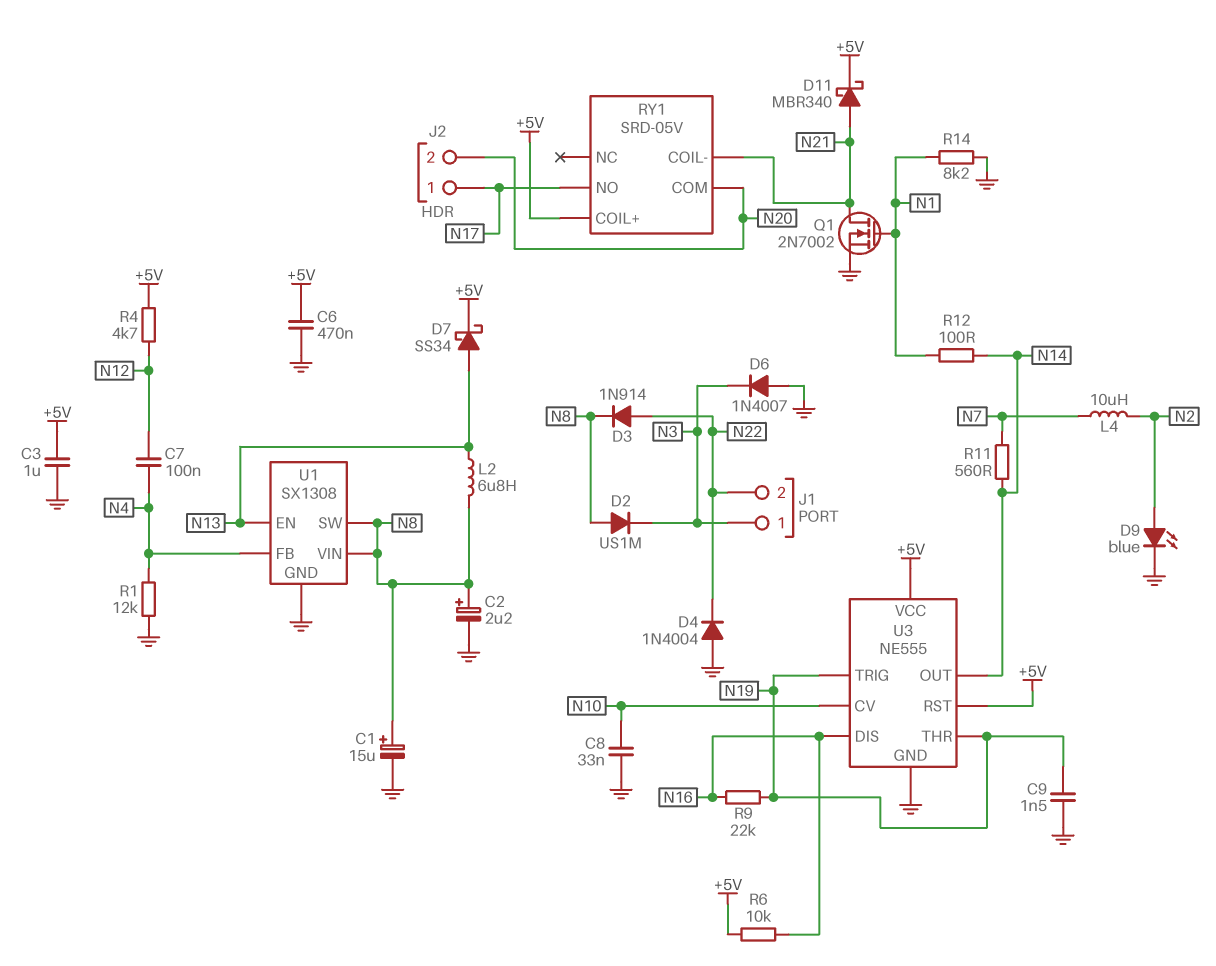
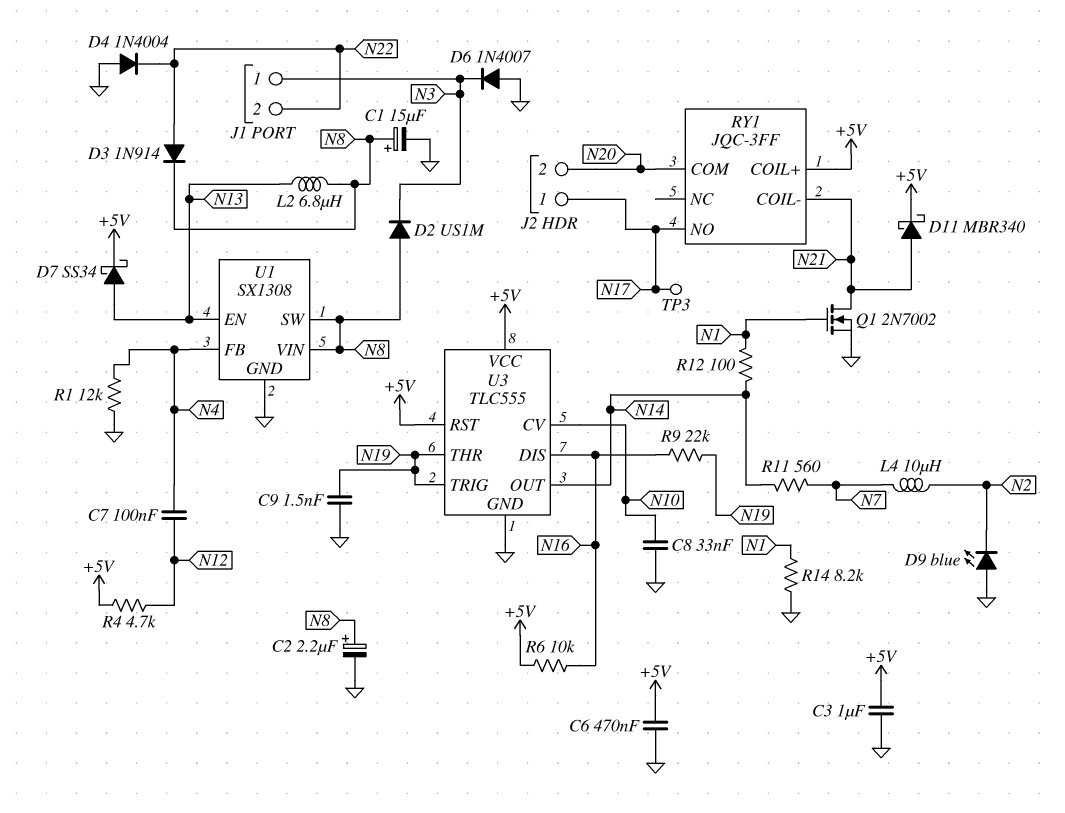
D9: LED blue (A N2, K GND) -> LED blue (A GND, K N2)
RY1: SRD-05V -> JQC-3FF
TP3: none -> test point (N17)
U3: NE555 -> TLC555

